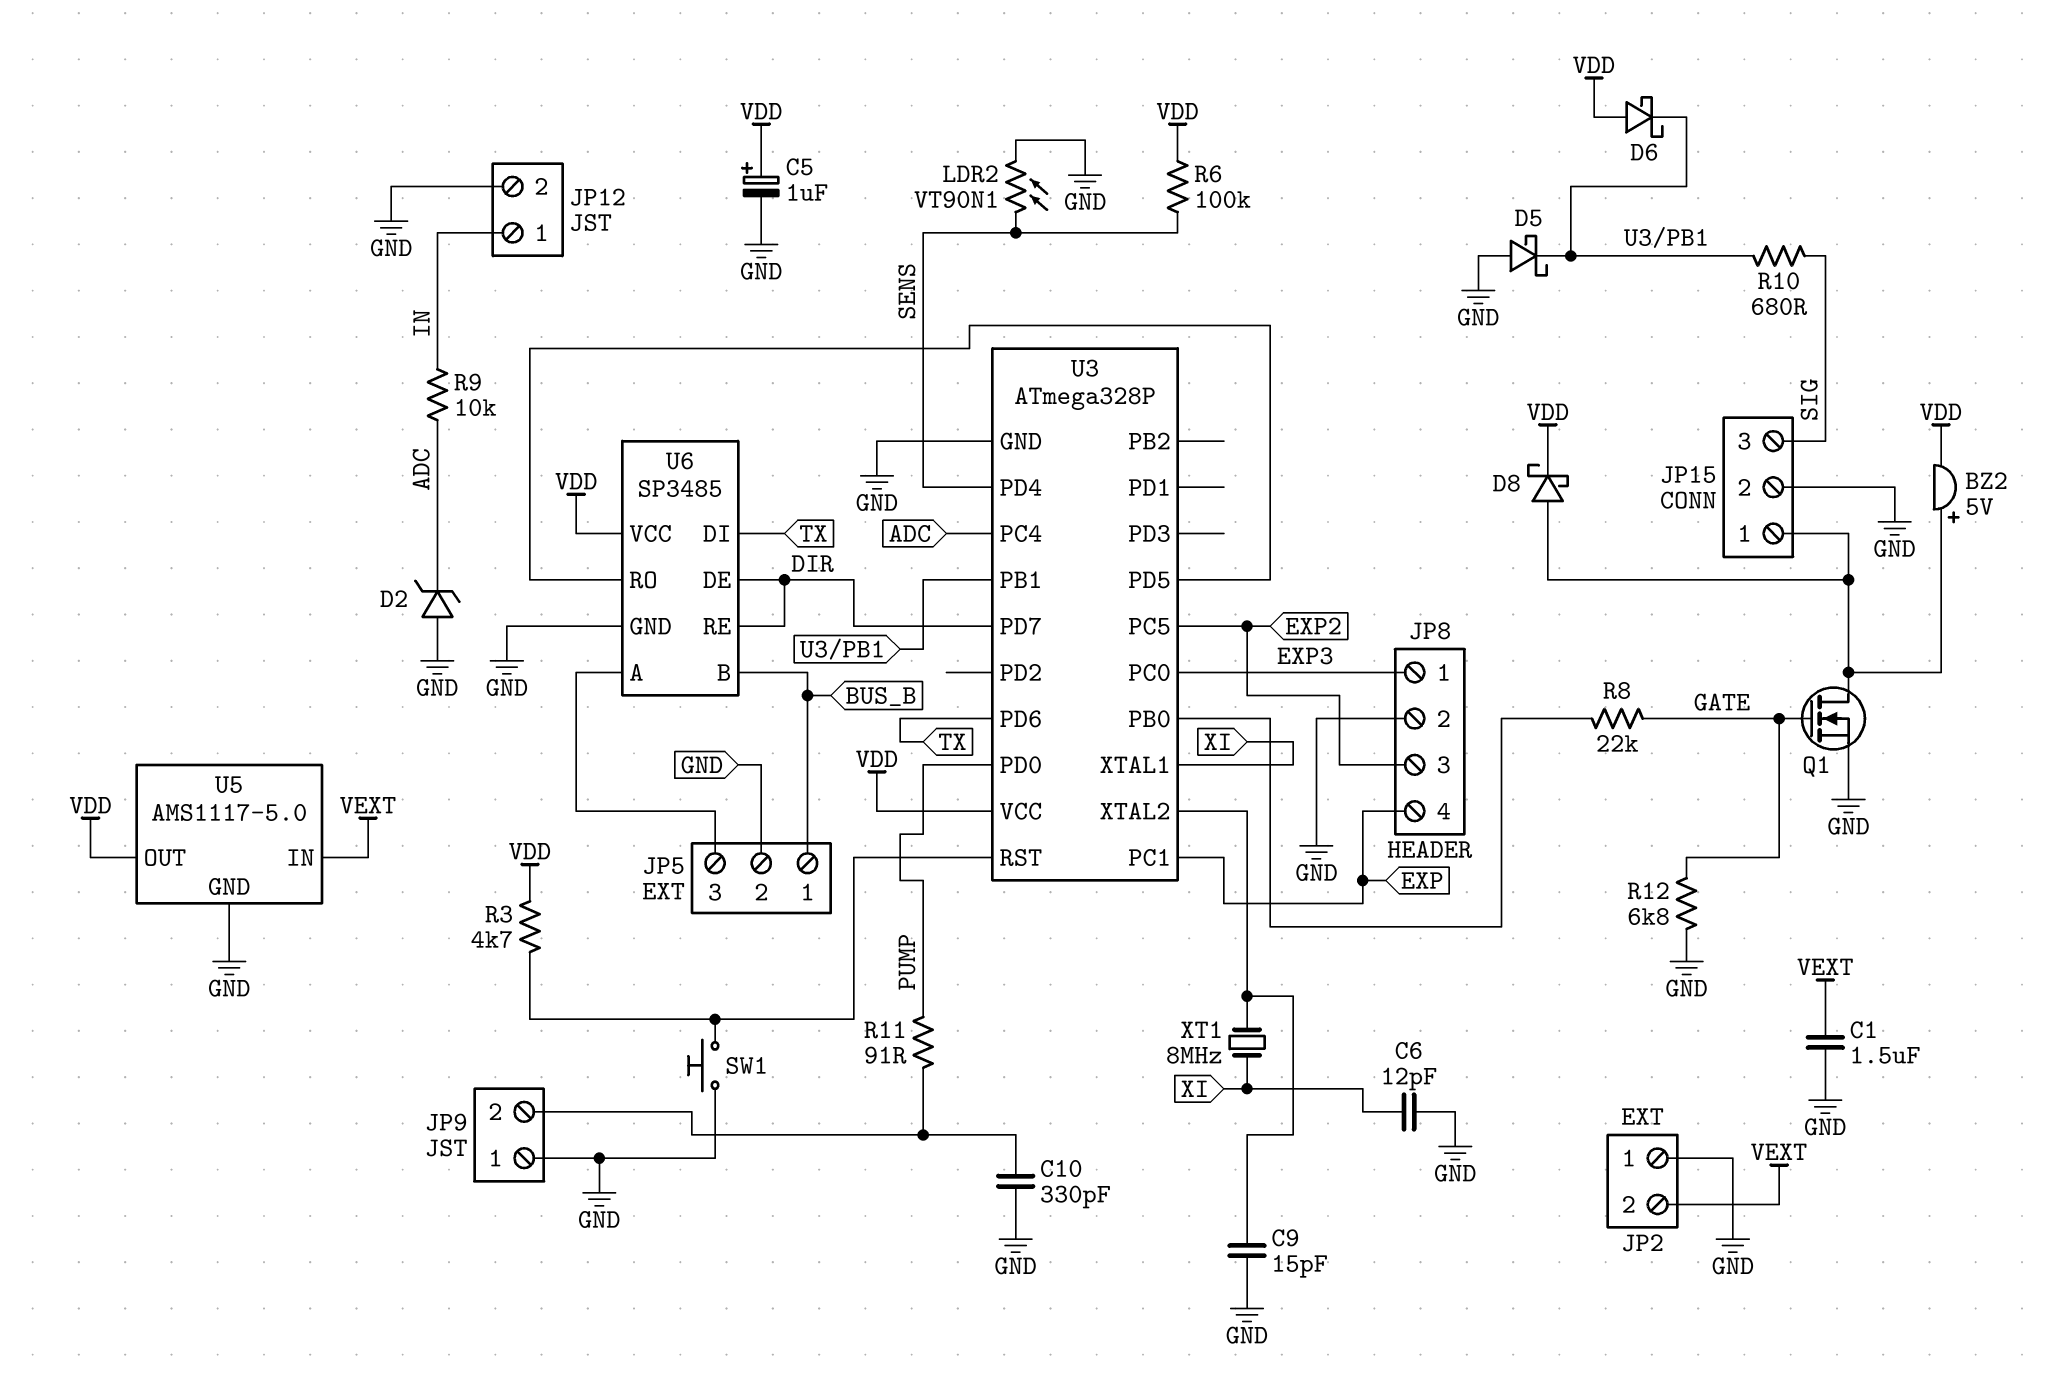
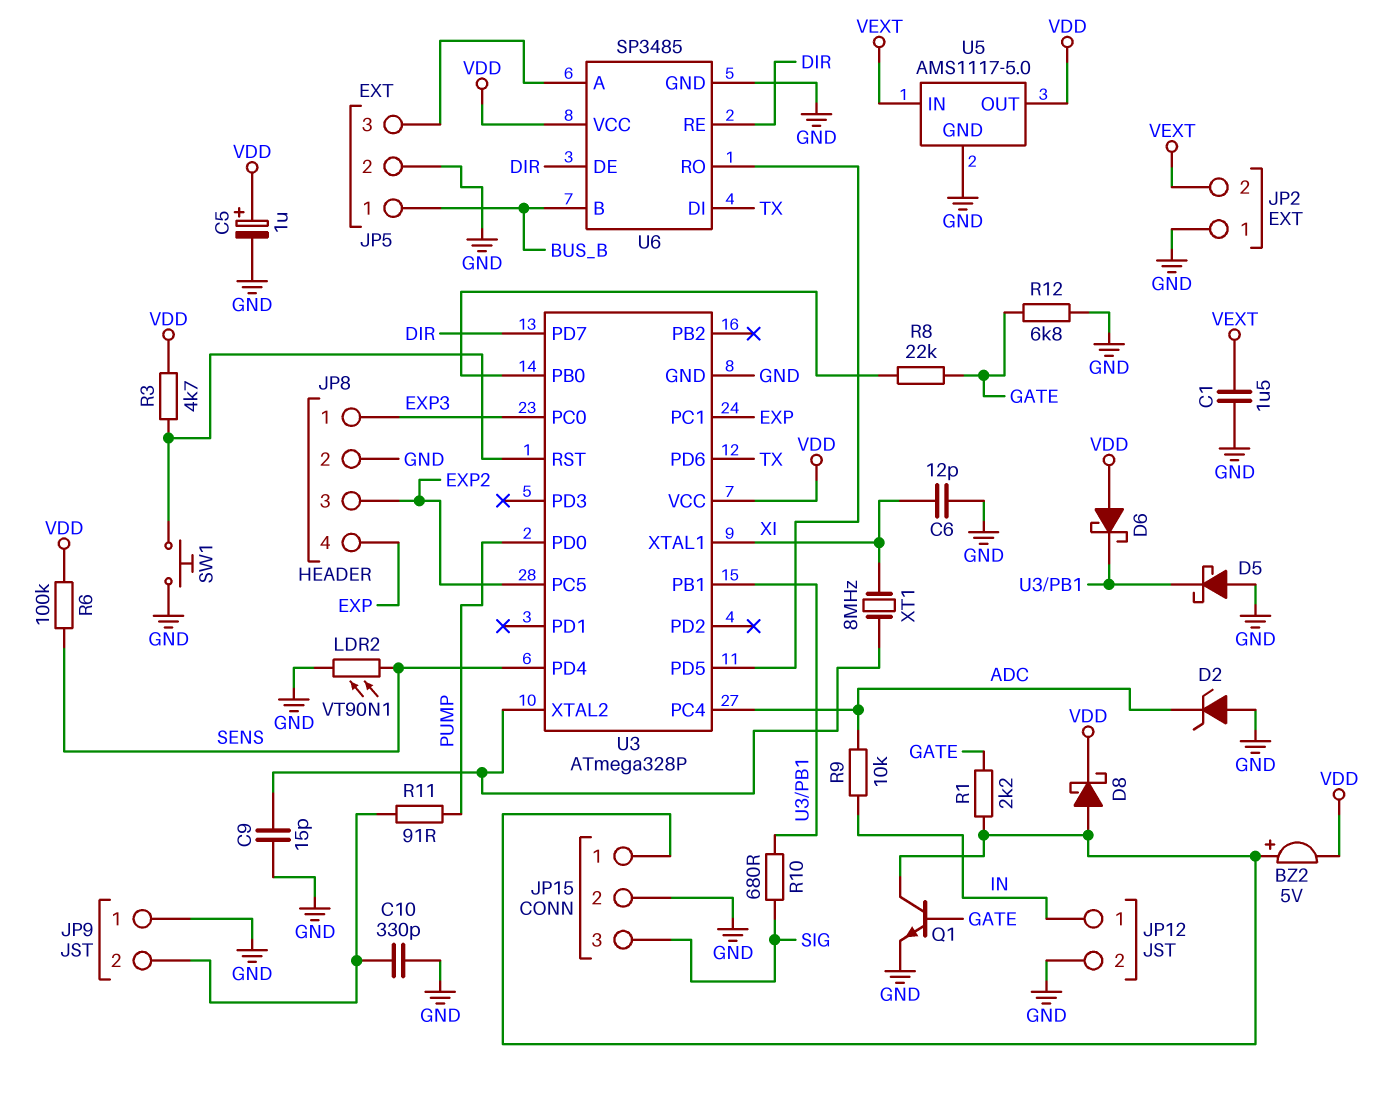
Q1: NMOS (G GATE, D JP15/1, S GND) -> NPN (B GATE, C JP15/1, E GND)
R1: none -> 2.2k (GATE, JP15/1)

